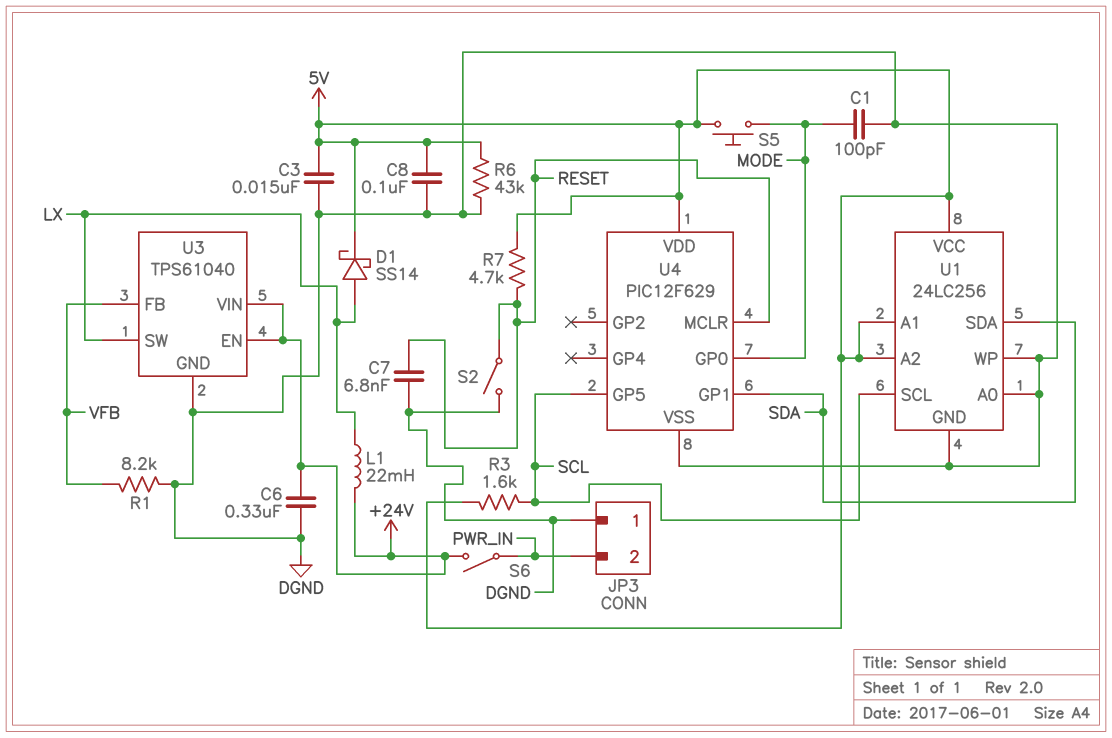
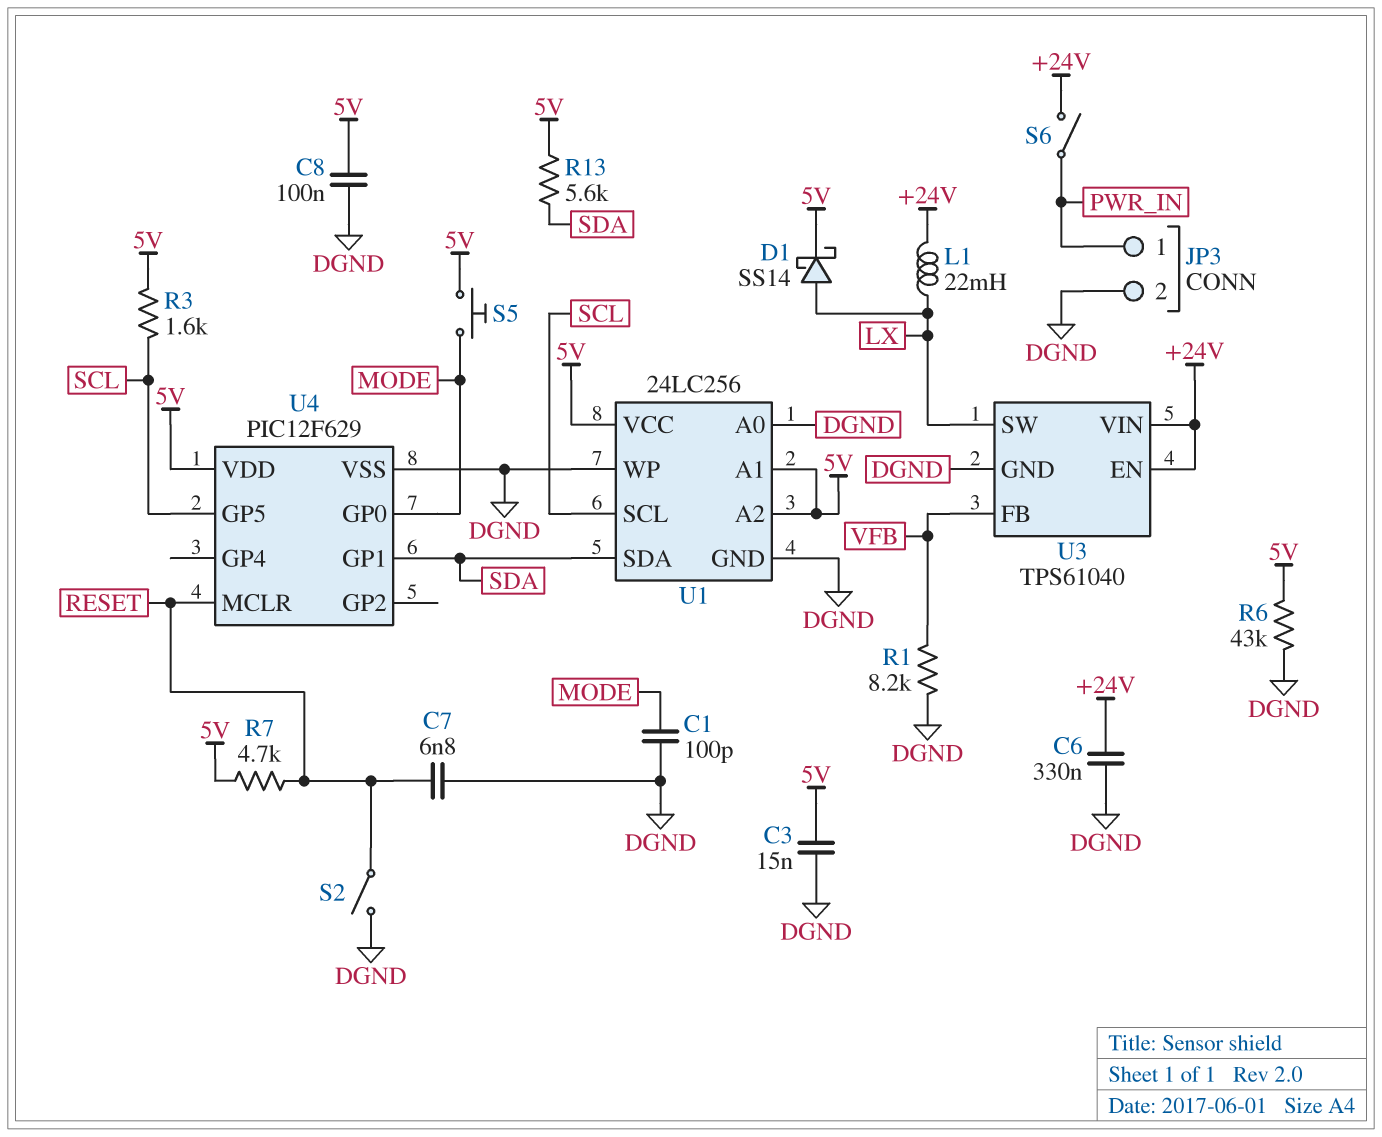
JP3 pin 1: DGND -> PWR_IN
JP3 pin 2: PWR_IN -> DGND
R13: none -> 5.6k (5V, SDA)

